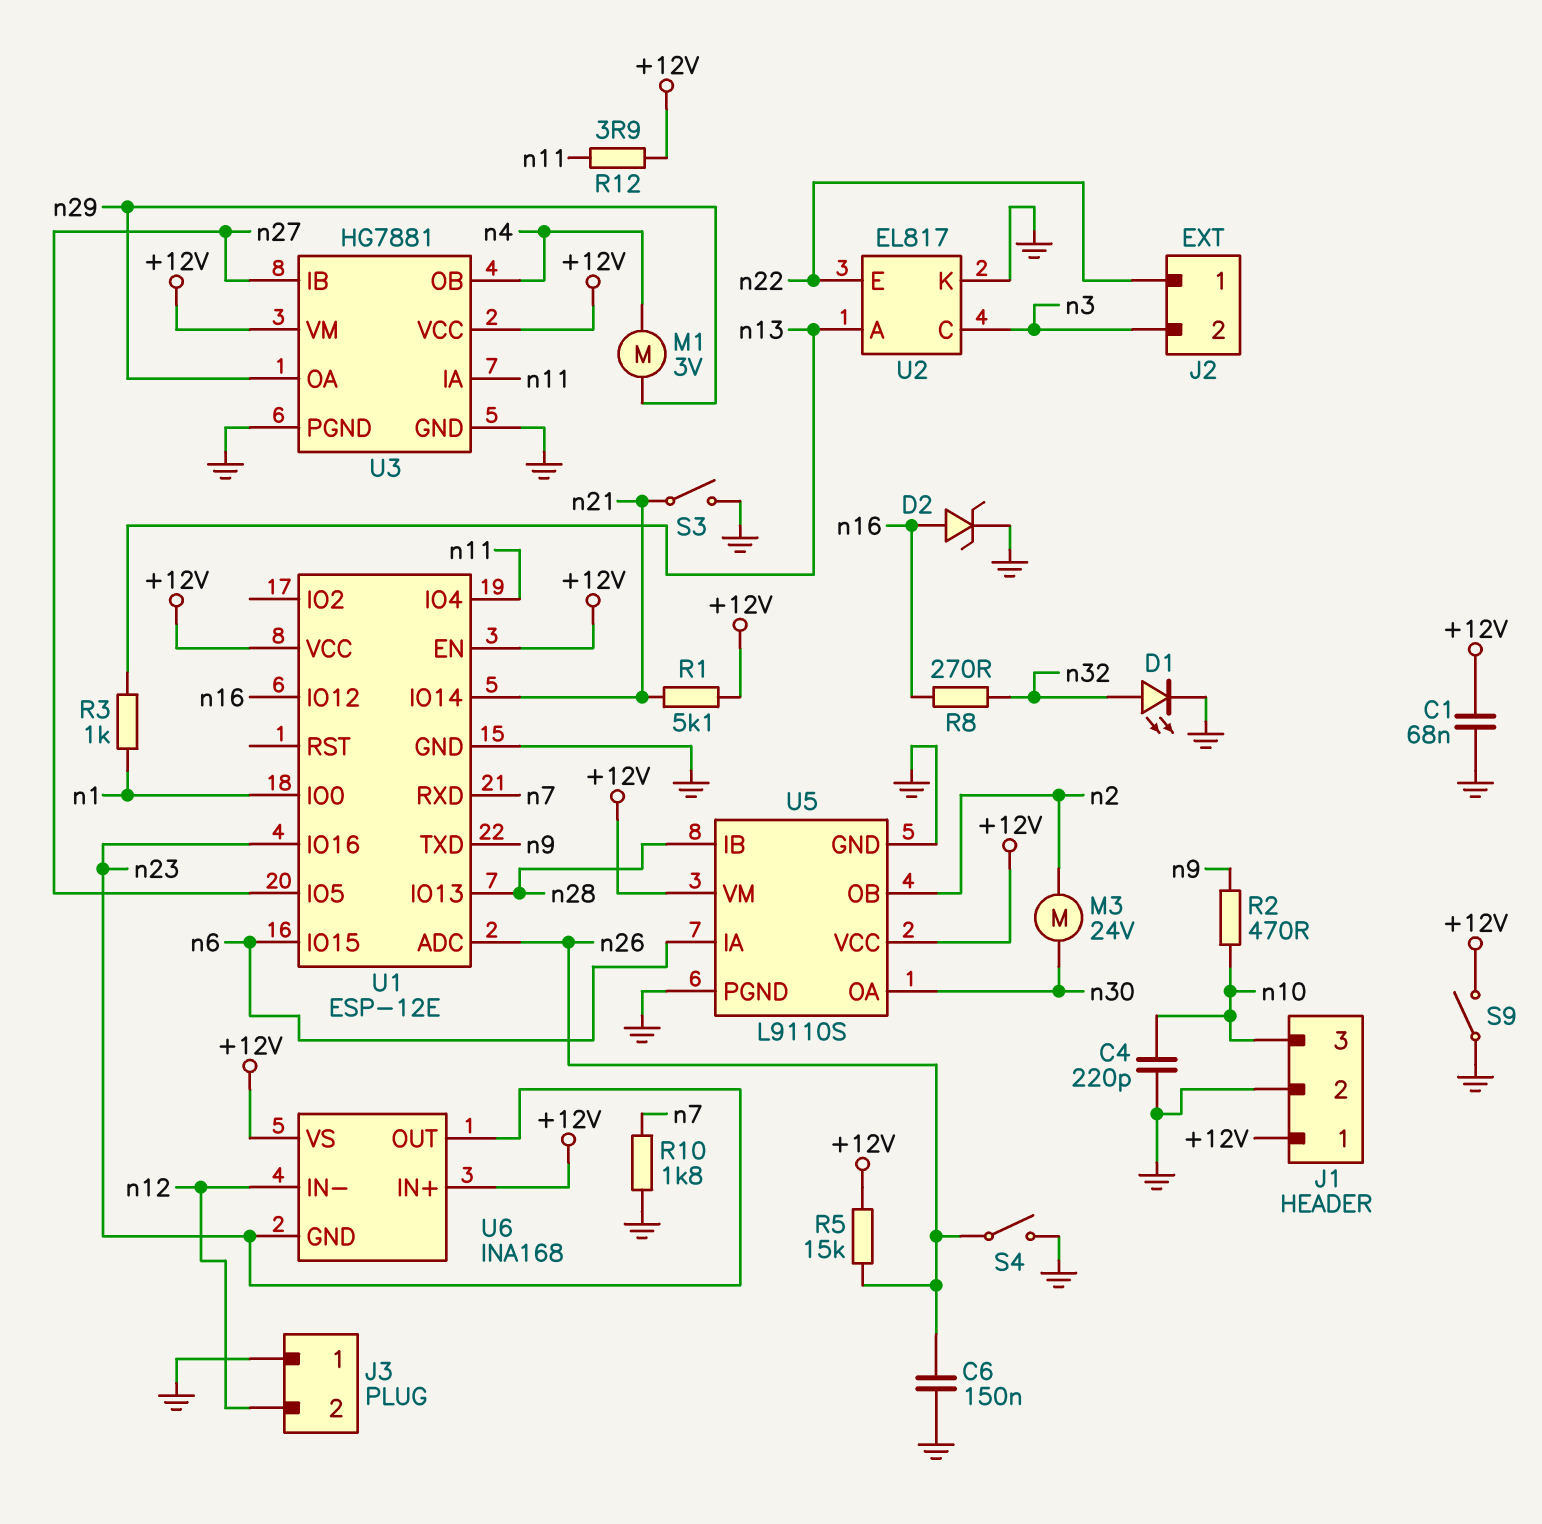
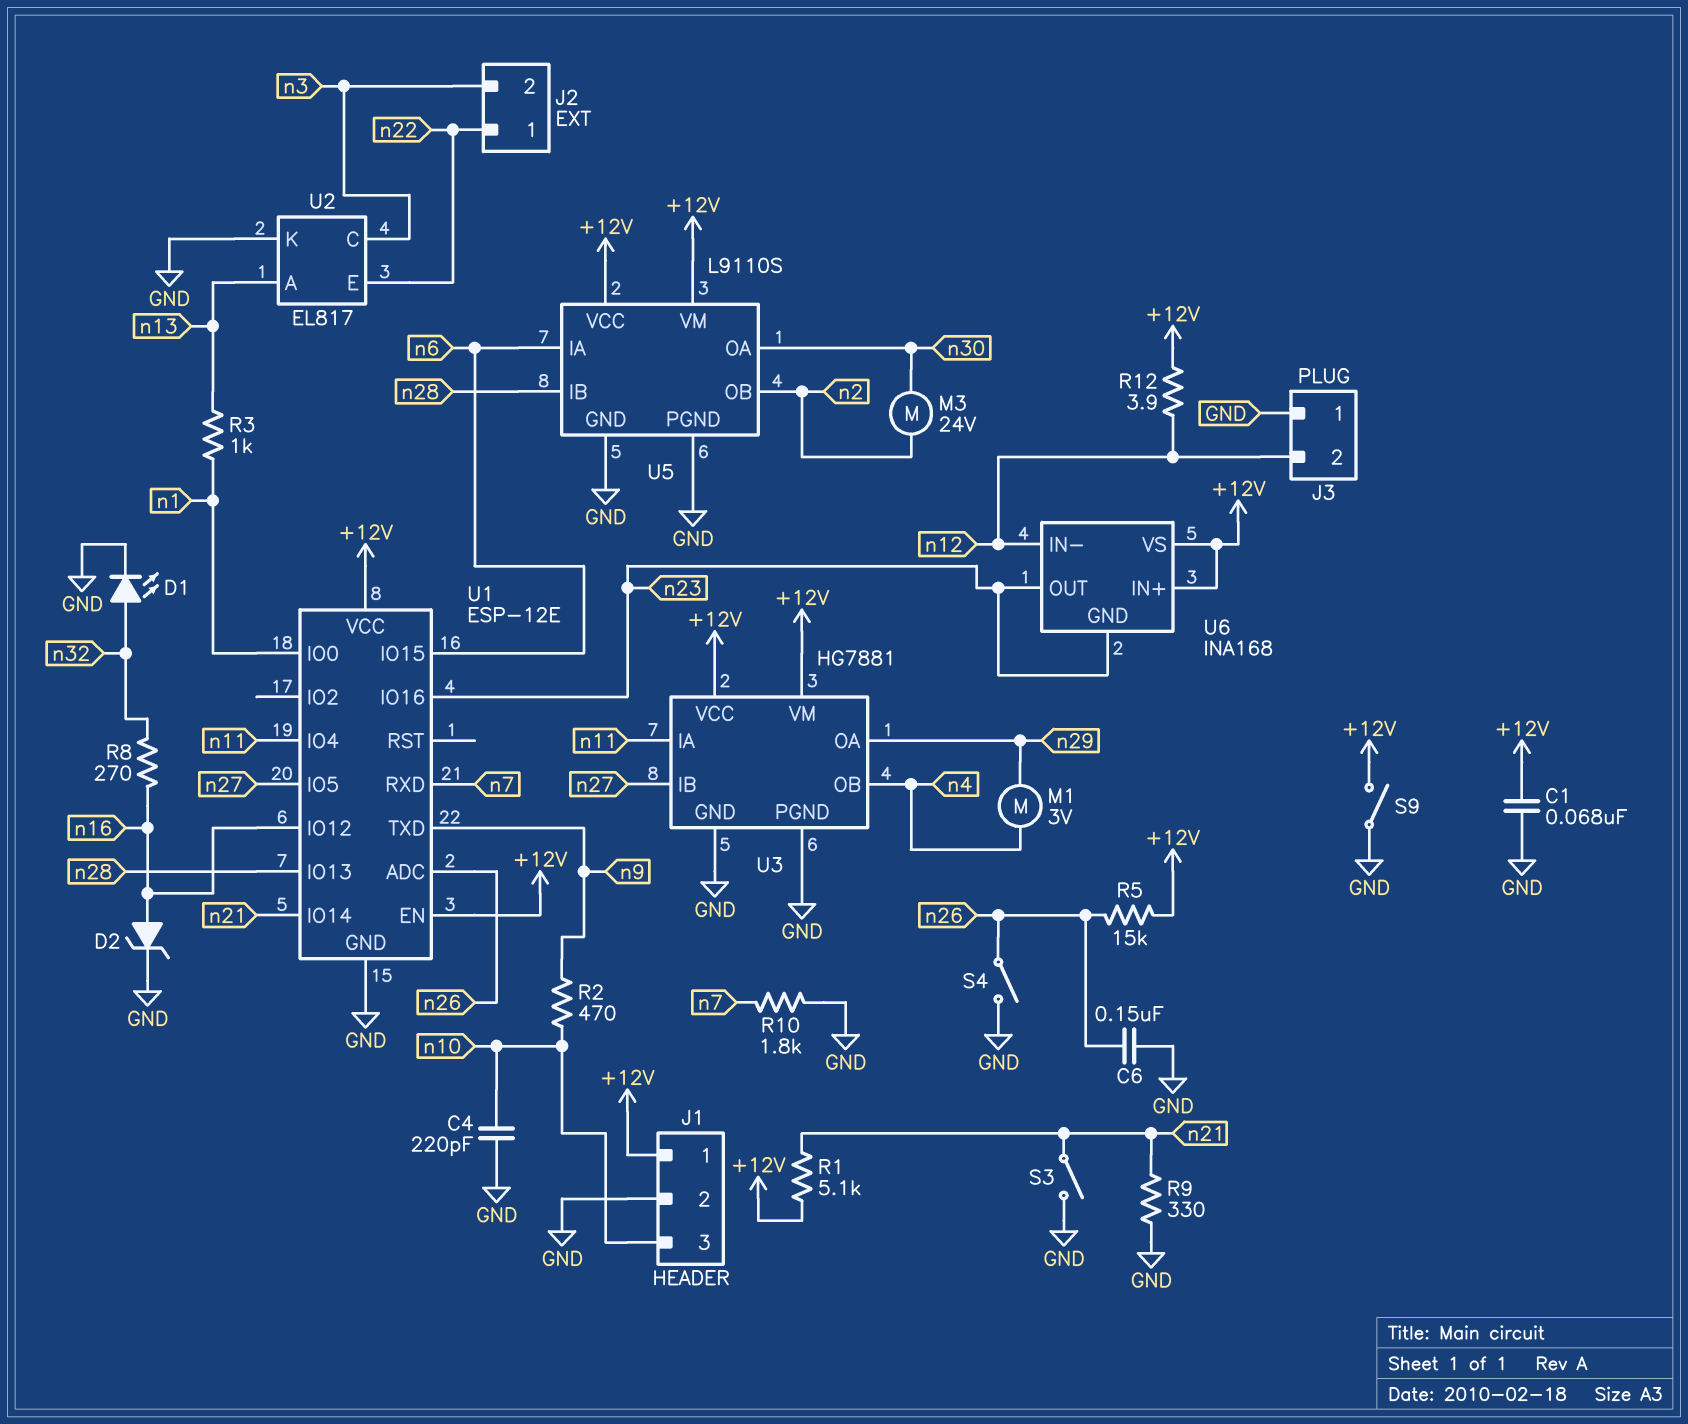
R9: none -> 330 (GND, n21)
R12: 3.9 (+12V, n11) -> 3.9 (+12V, n12)

